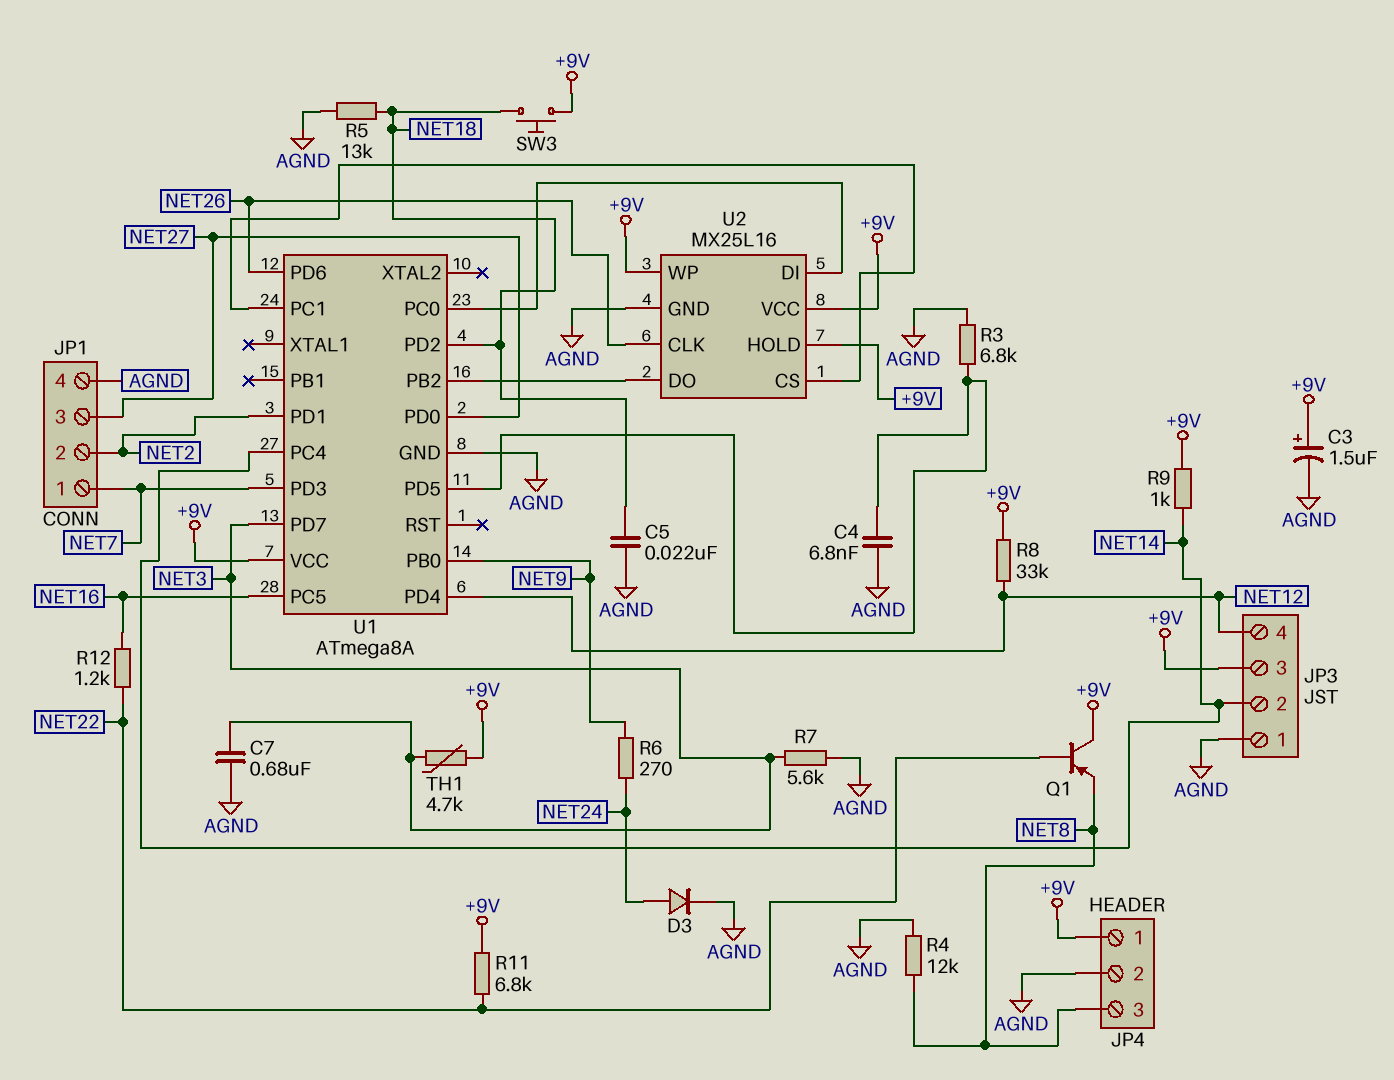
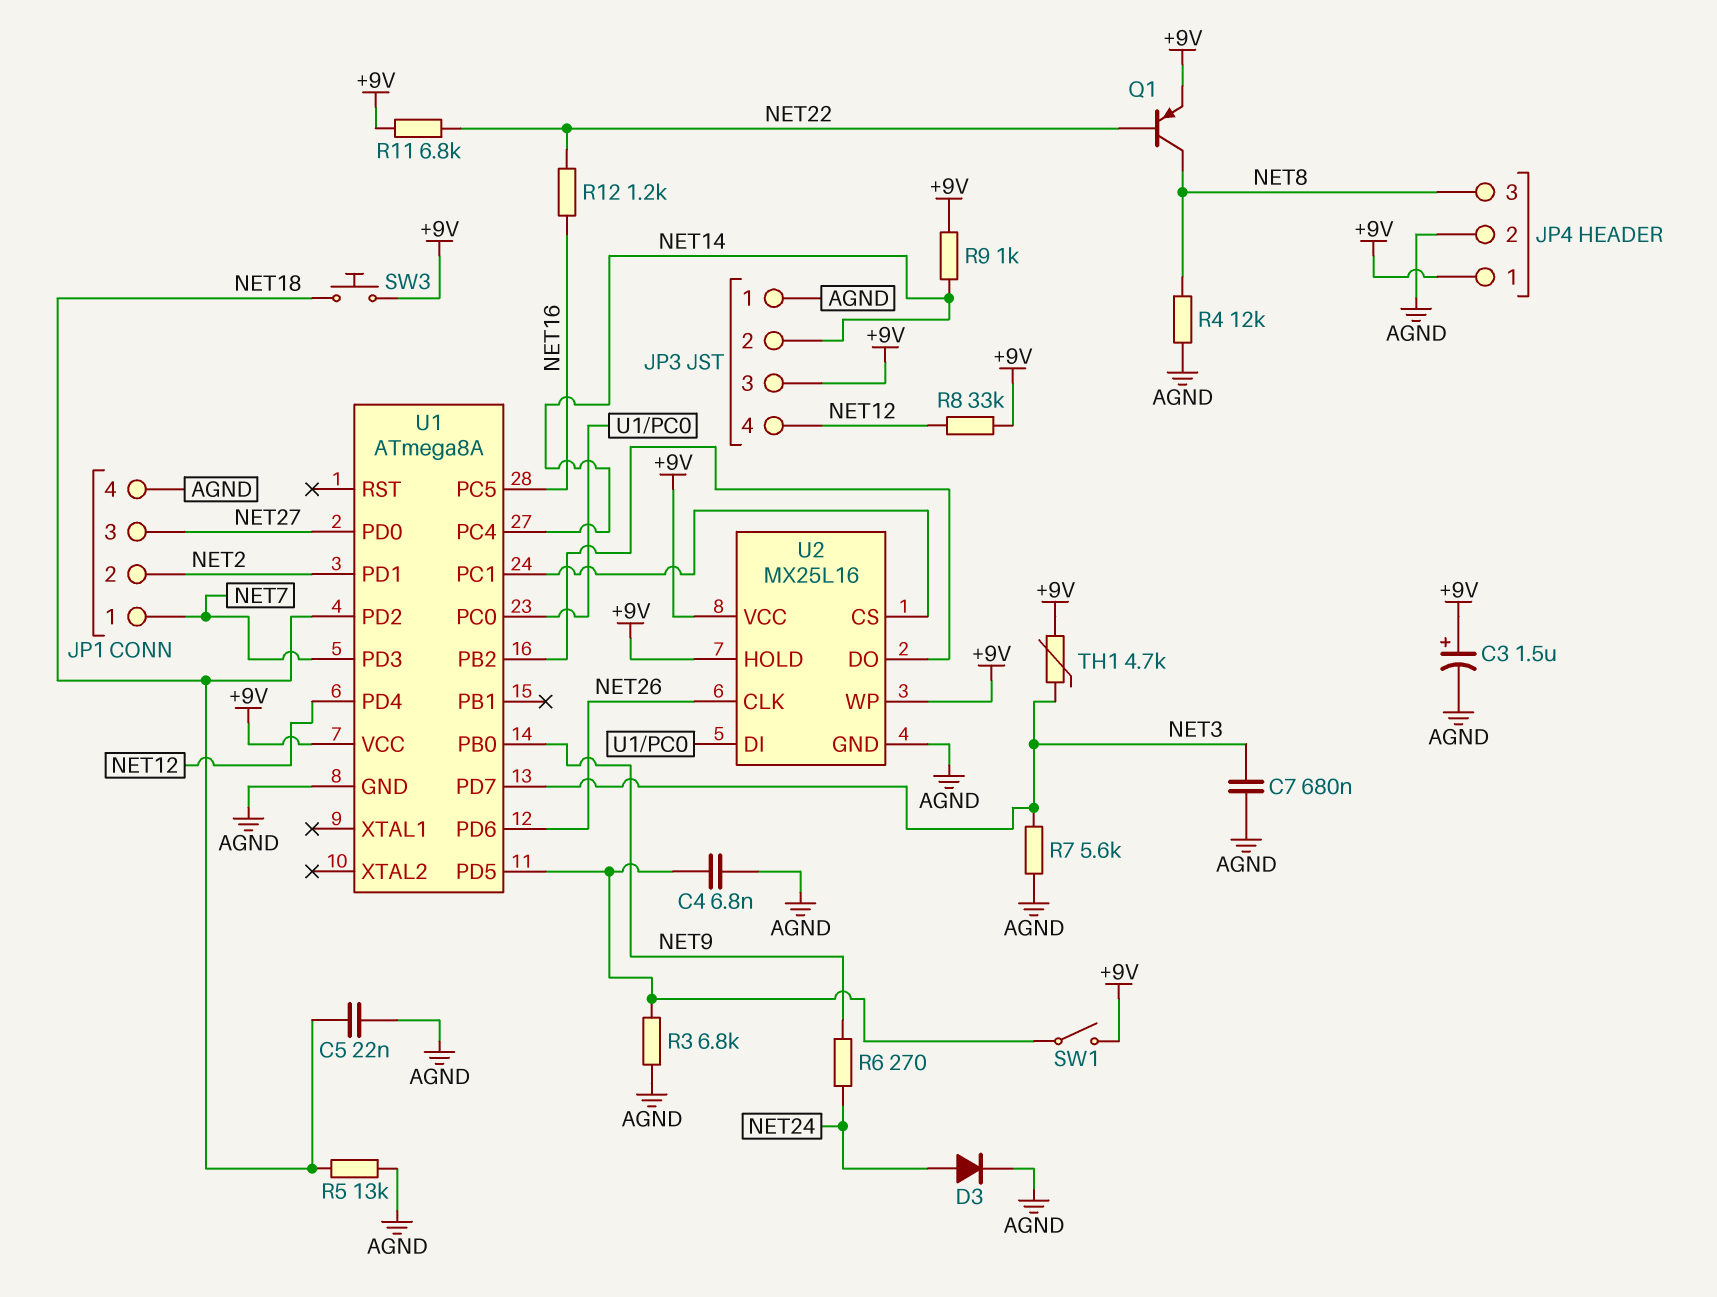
Q1: PNP (B NET22, C +9V, E NET8) -> PNP (B NET22, C NET8, E +9V)
SW1: none -> switch (+9V, U1/PD5)

